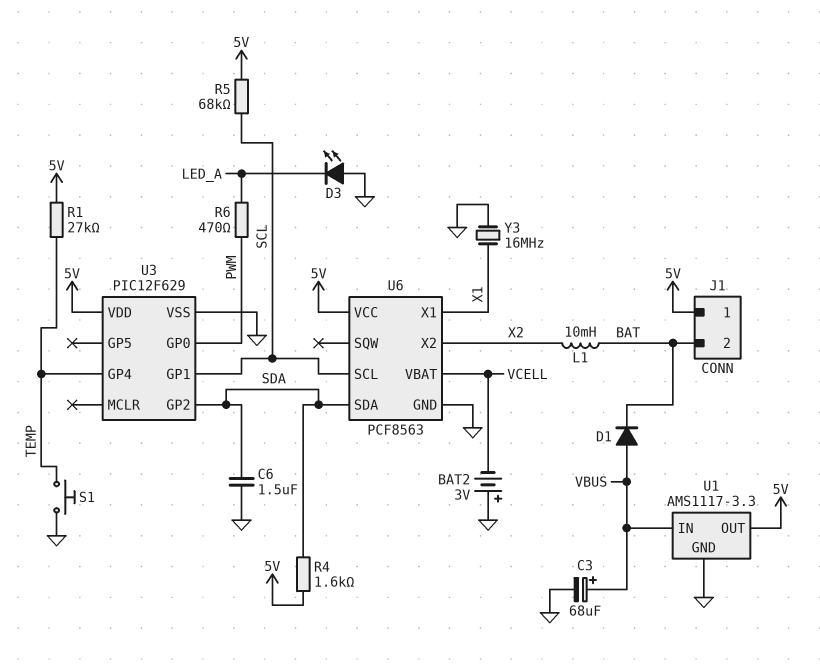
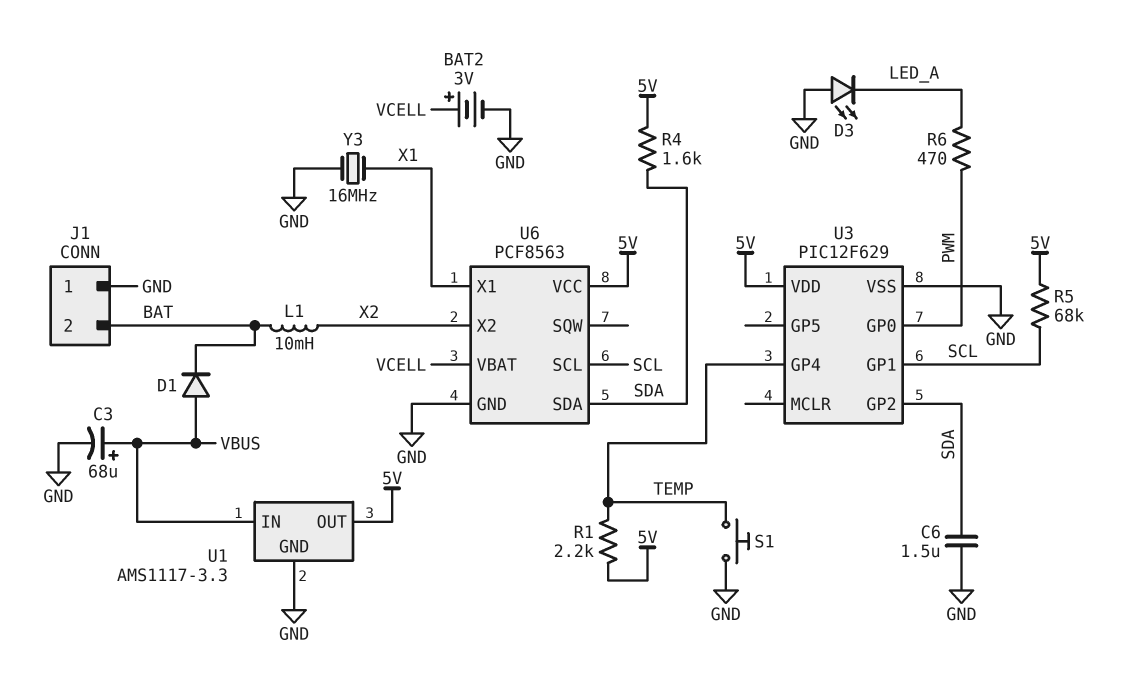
BAT2: 3V (plus GND, minus VCELL) -> 3V (plus VCELL, minus GND)
J1 pin 1: 5V -> GND
R1: 27k (5V, TEMP) -> 2.2k (5V, TEMP)

